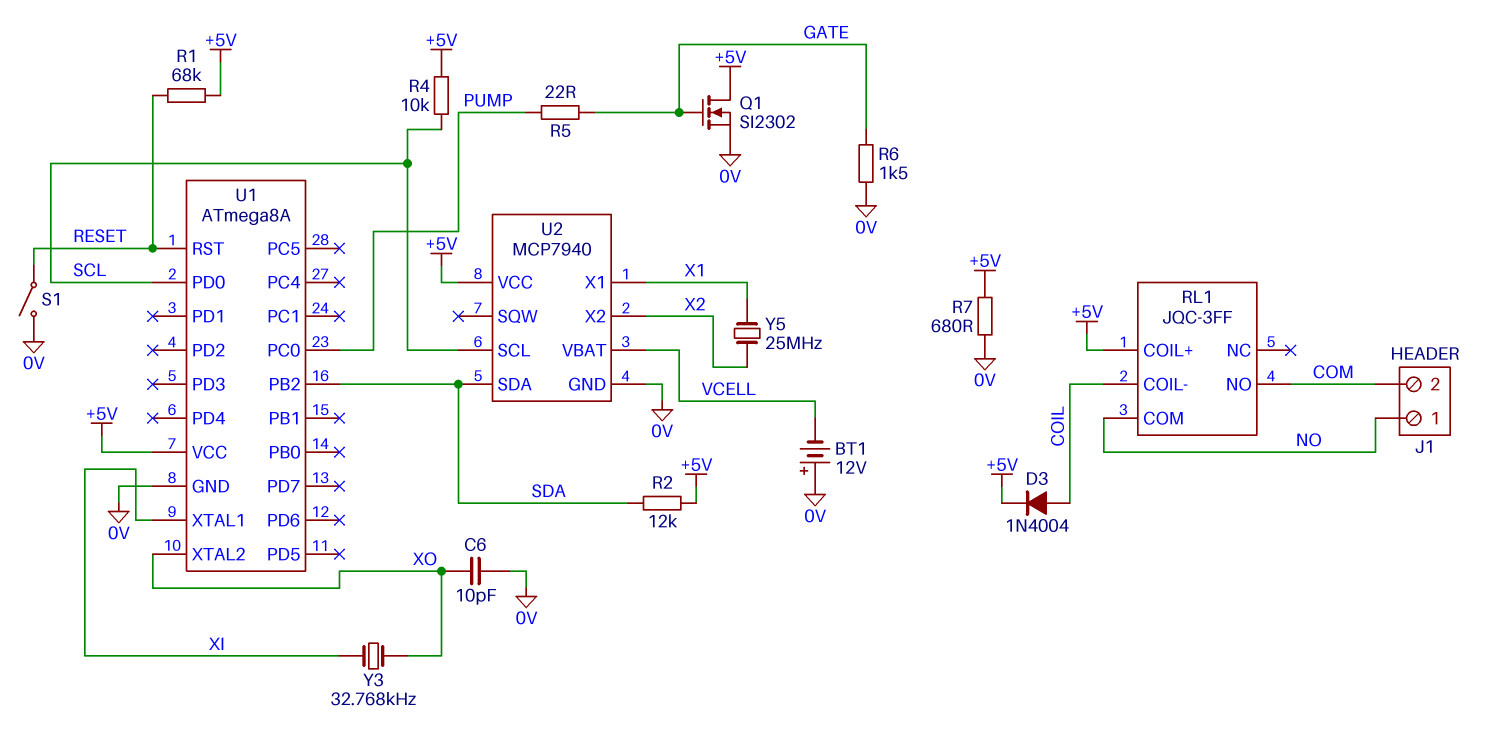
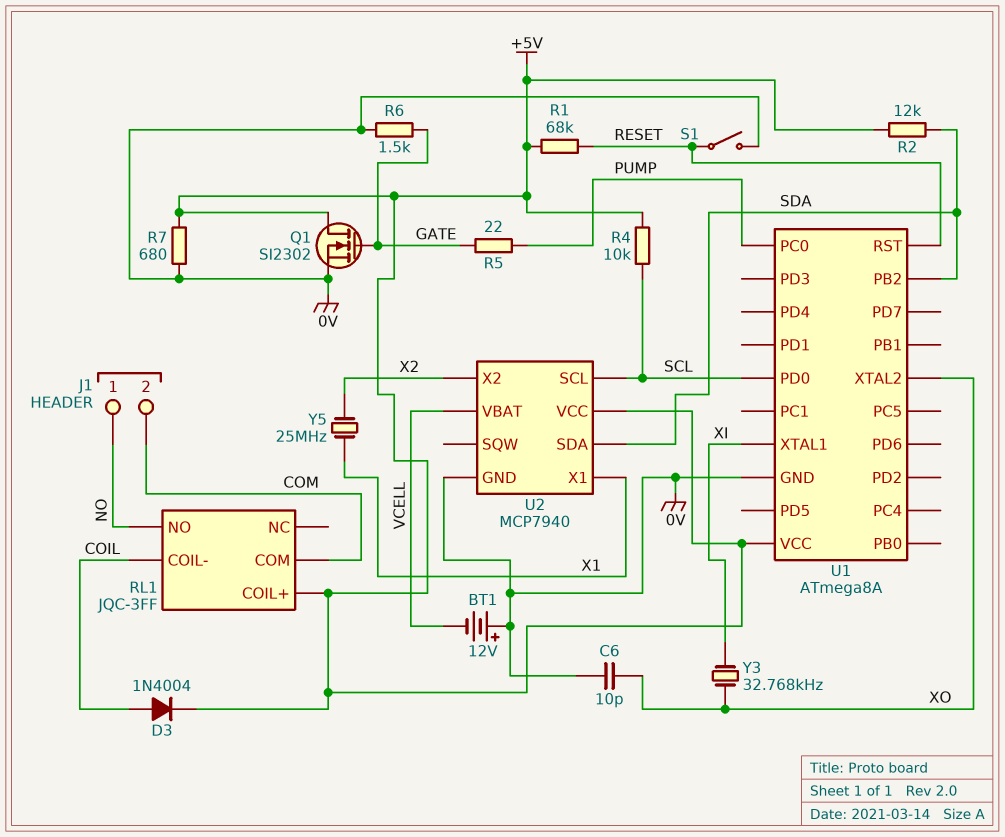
RL1 pin COM: NO -> COM
RL1 pin NO: COM -> NO

